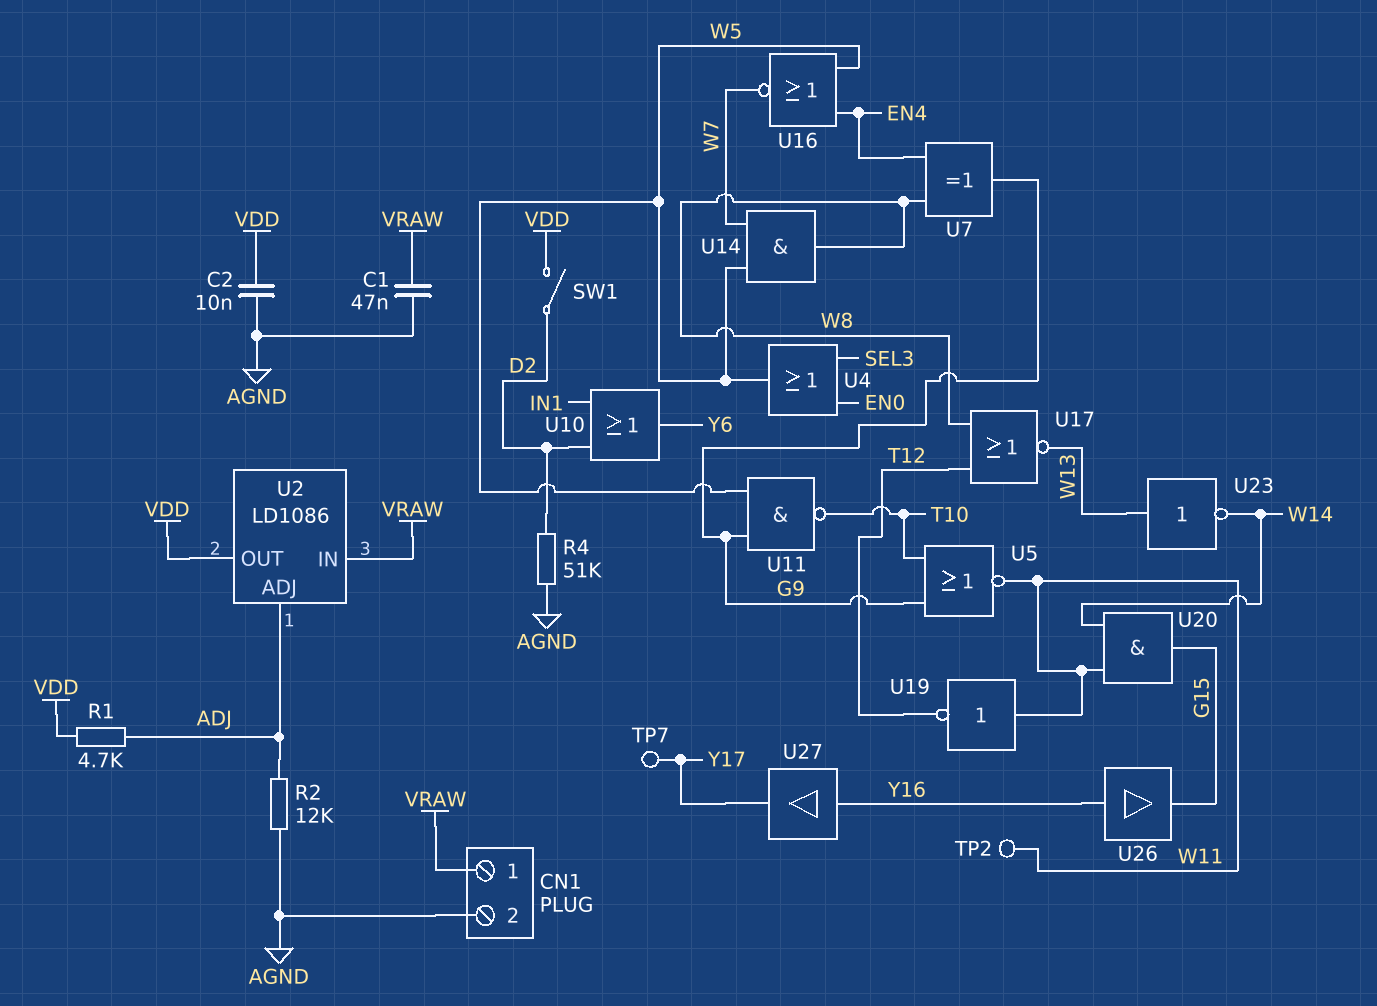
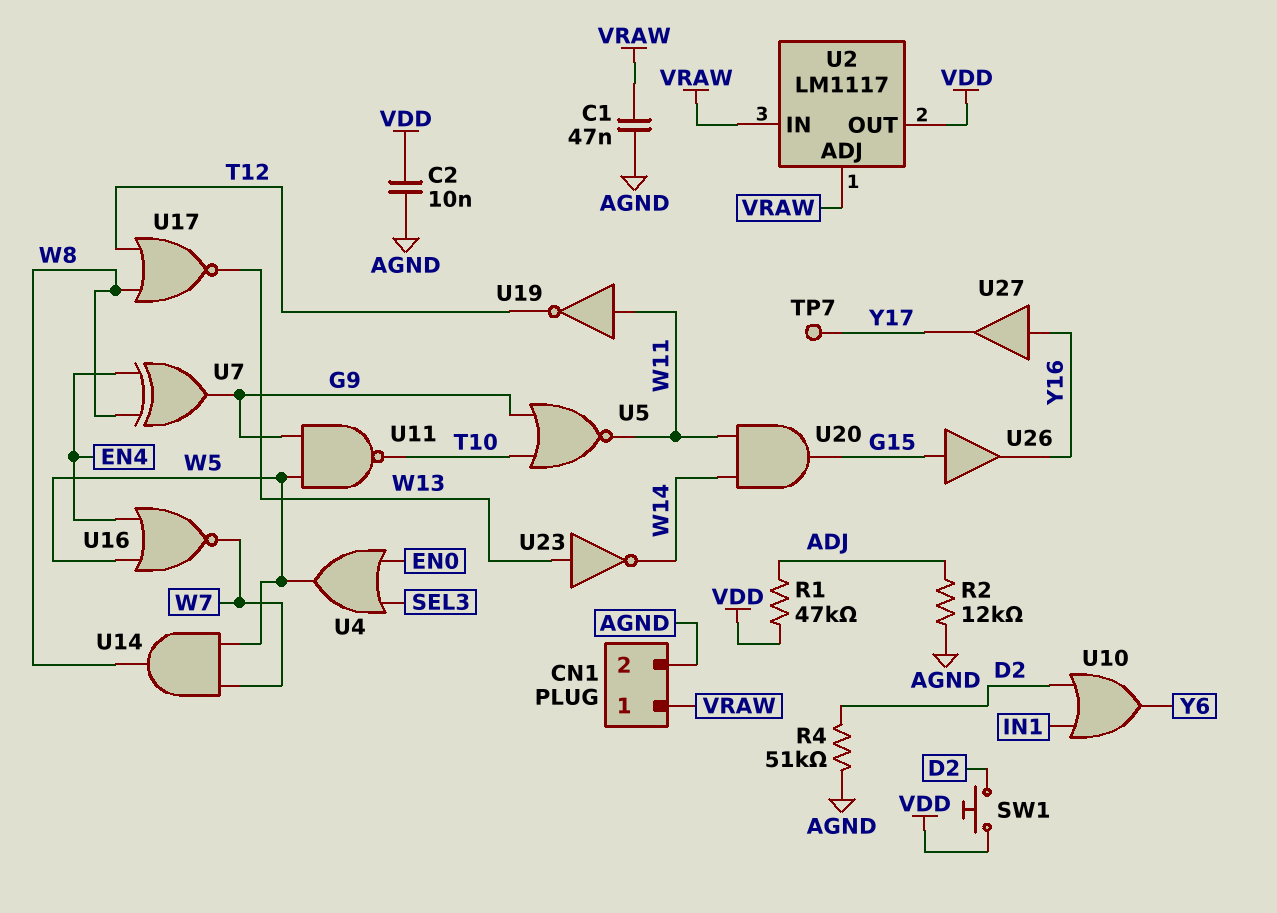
R1: 4.7k (ADJ, VDD) -> 47k (ADJ, VDD)
SW1: switch (D2, VDD) -> button (D2, VDD)
TP2: test point (W11) -> none
U2: LD1086 -> LM1117
U2 pin ADJ: ADJ -> VRAW
U26: buffer (in Y16, out G15) -> buffer (in G15, out Y16)

